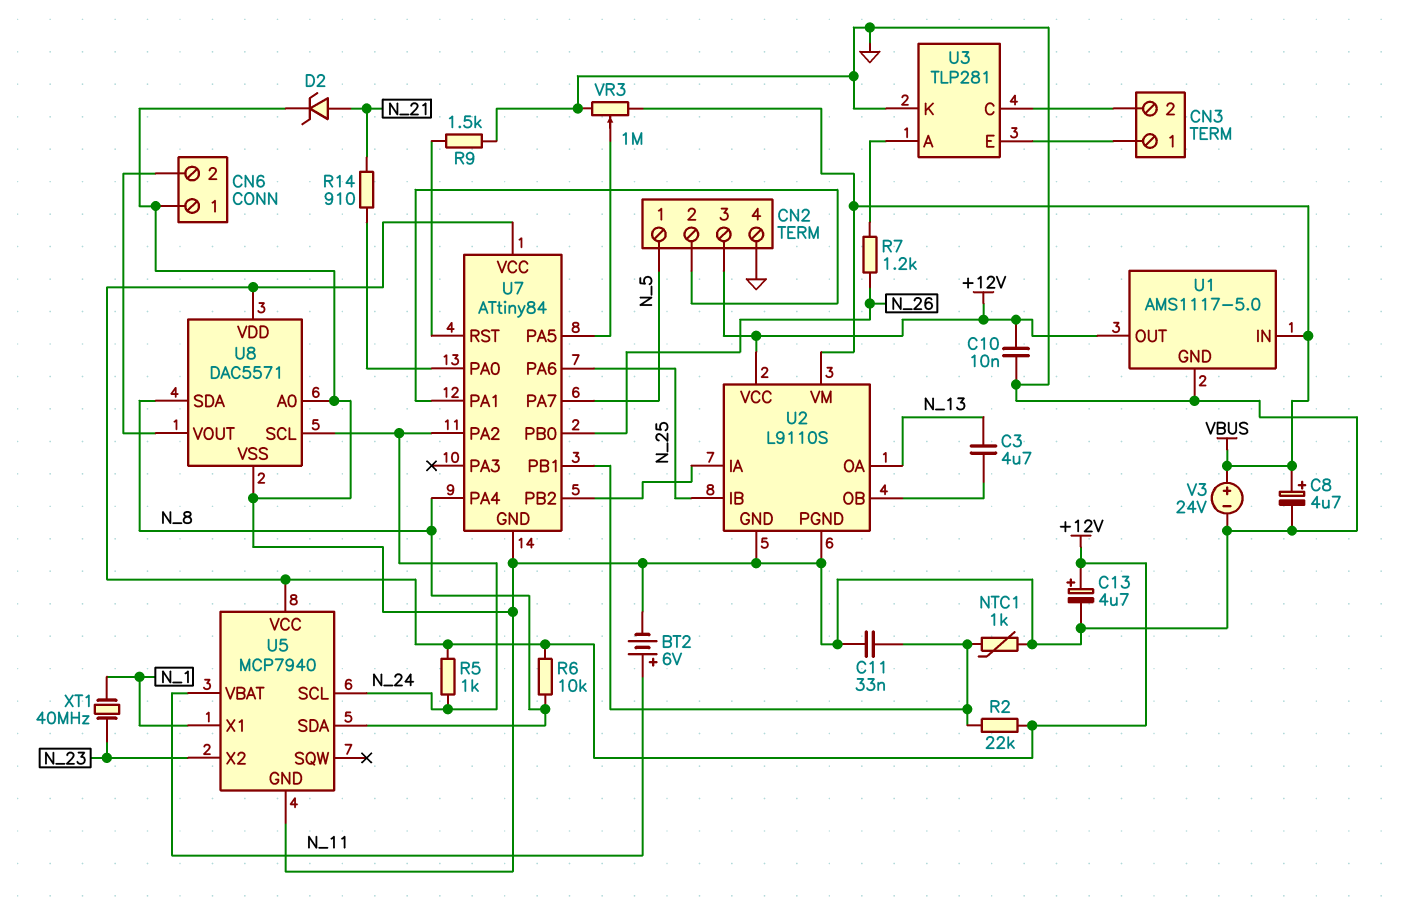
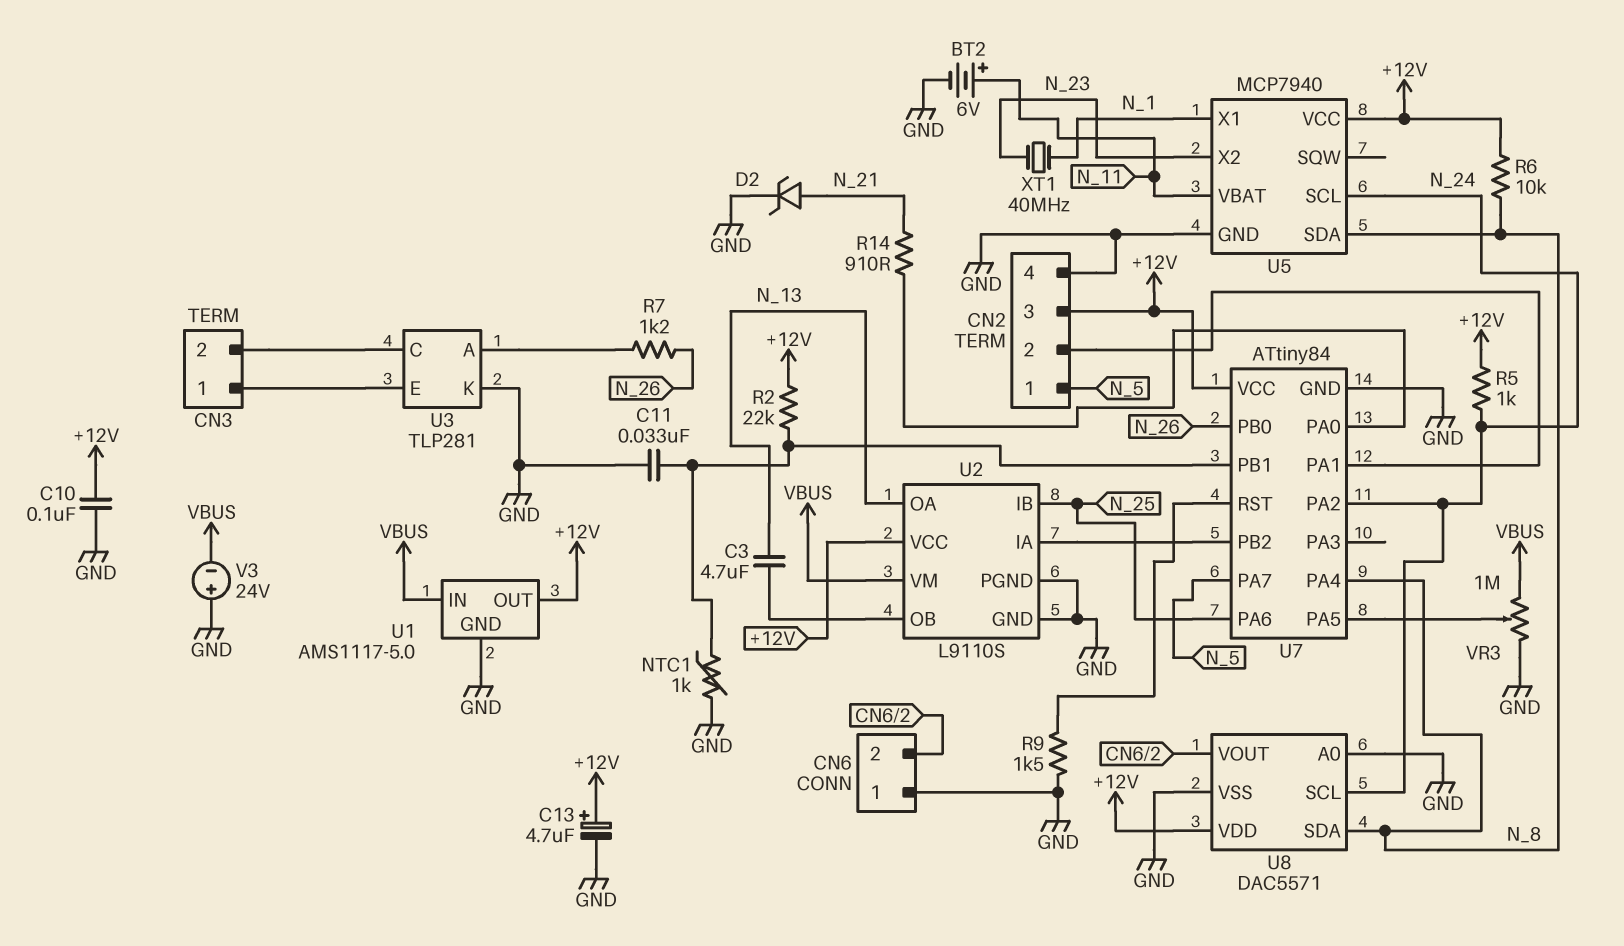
C8: 4.7uF (plus VBUS, minus GND) -> none
C10: 10nF (+12V, GND) -> 100nF (+12V, GND)
V3: 24V (plus VBUS, minus GND) -> 24V (plus GND, minus VBUS)

